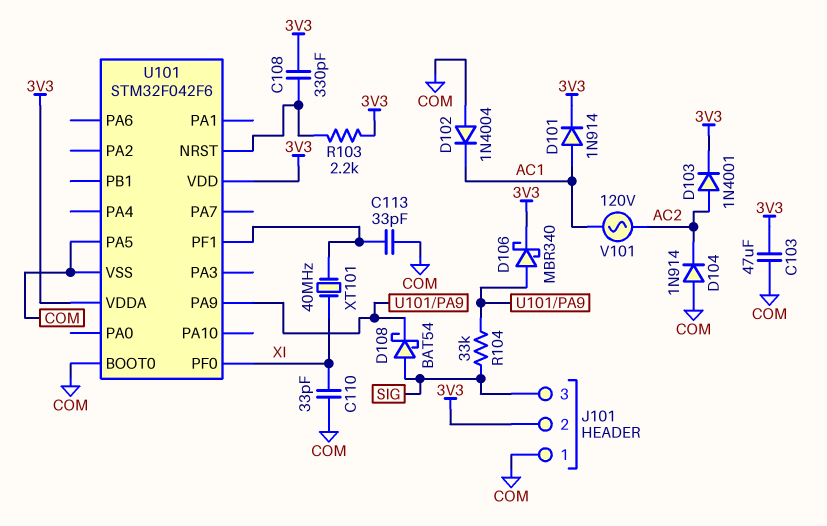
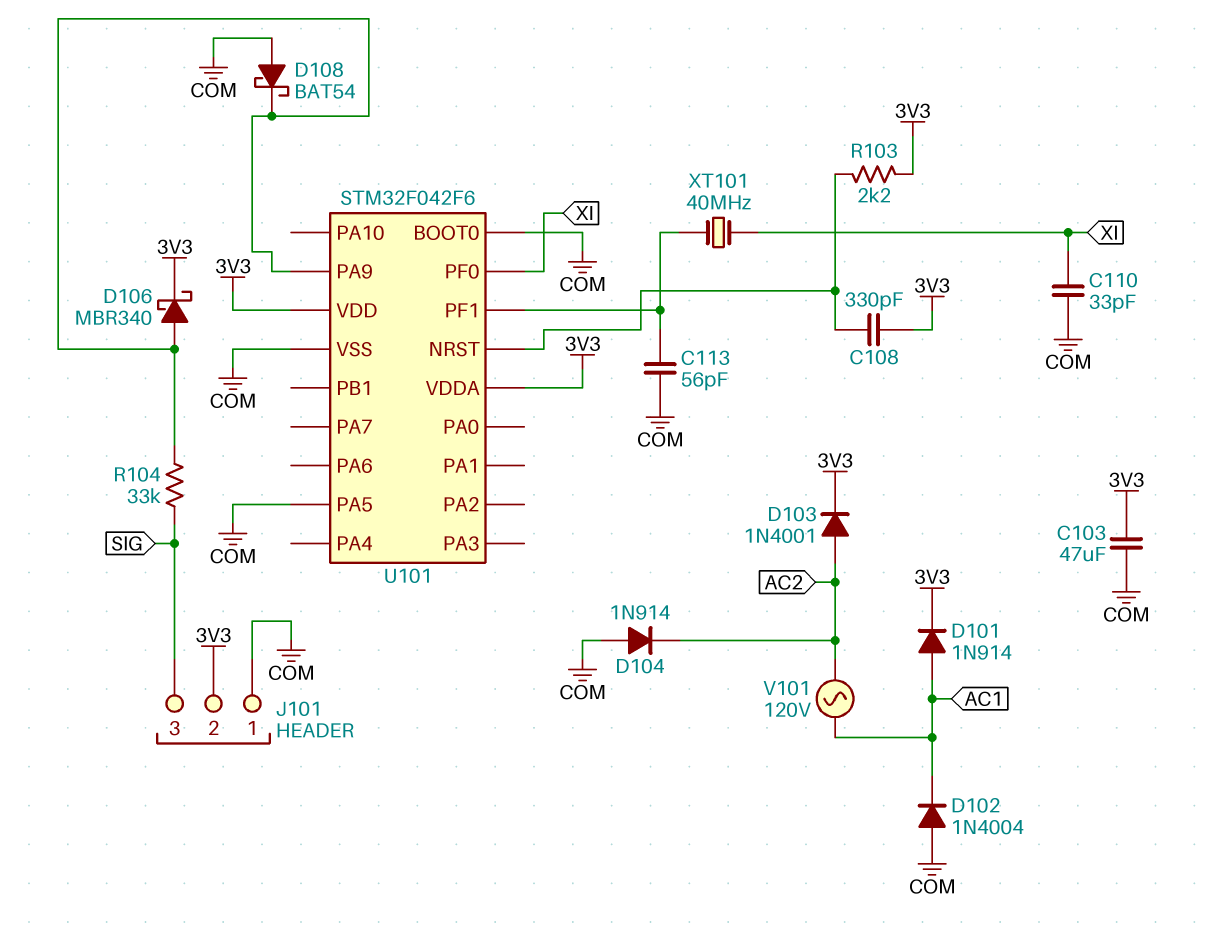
C113: 33pF (COM, U101/PF1) -> 56pF (COM, U101/PF1)
D108: schottky BAT54 (A SIG, K U101/PA9) -> schottky BAT54 (A COM, K U101/PA9)

